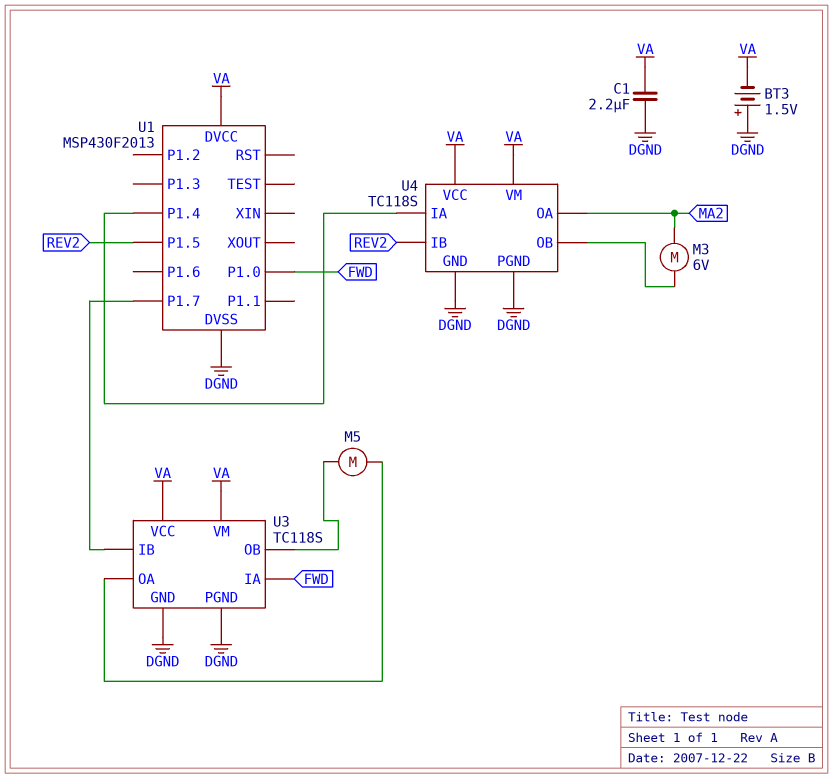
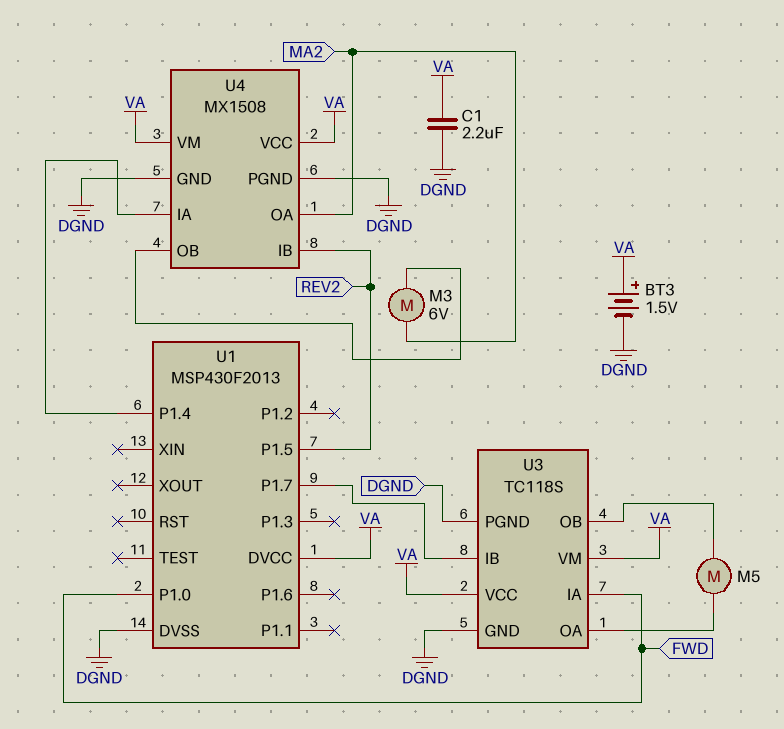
BT3: 1.5V (plus DGND, minus VA) -> 1.5V (plus VA, minus DGND)
U4: TC118S -> MX1508

